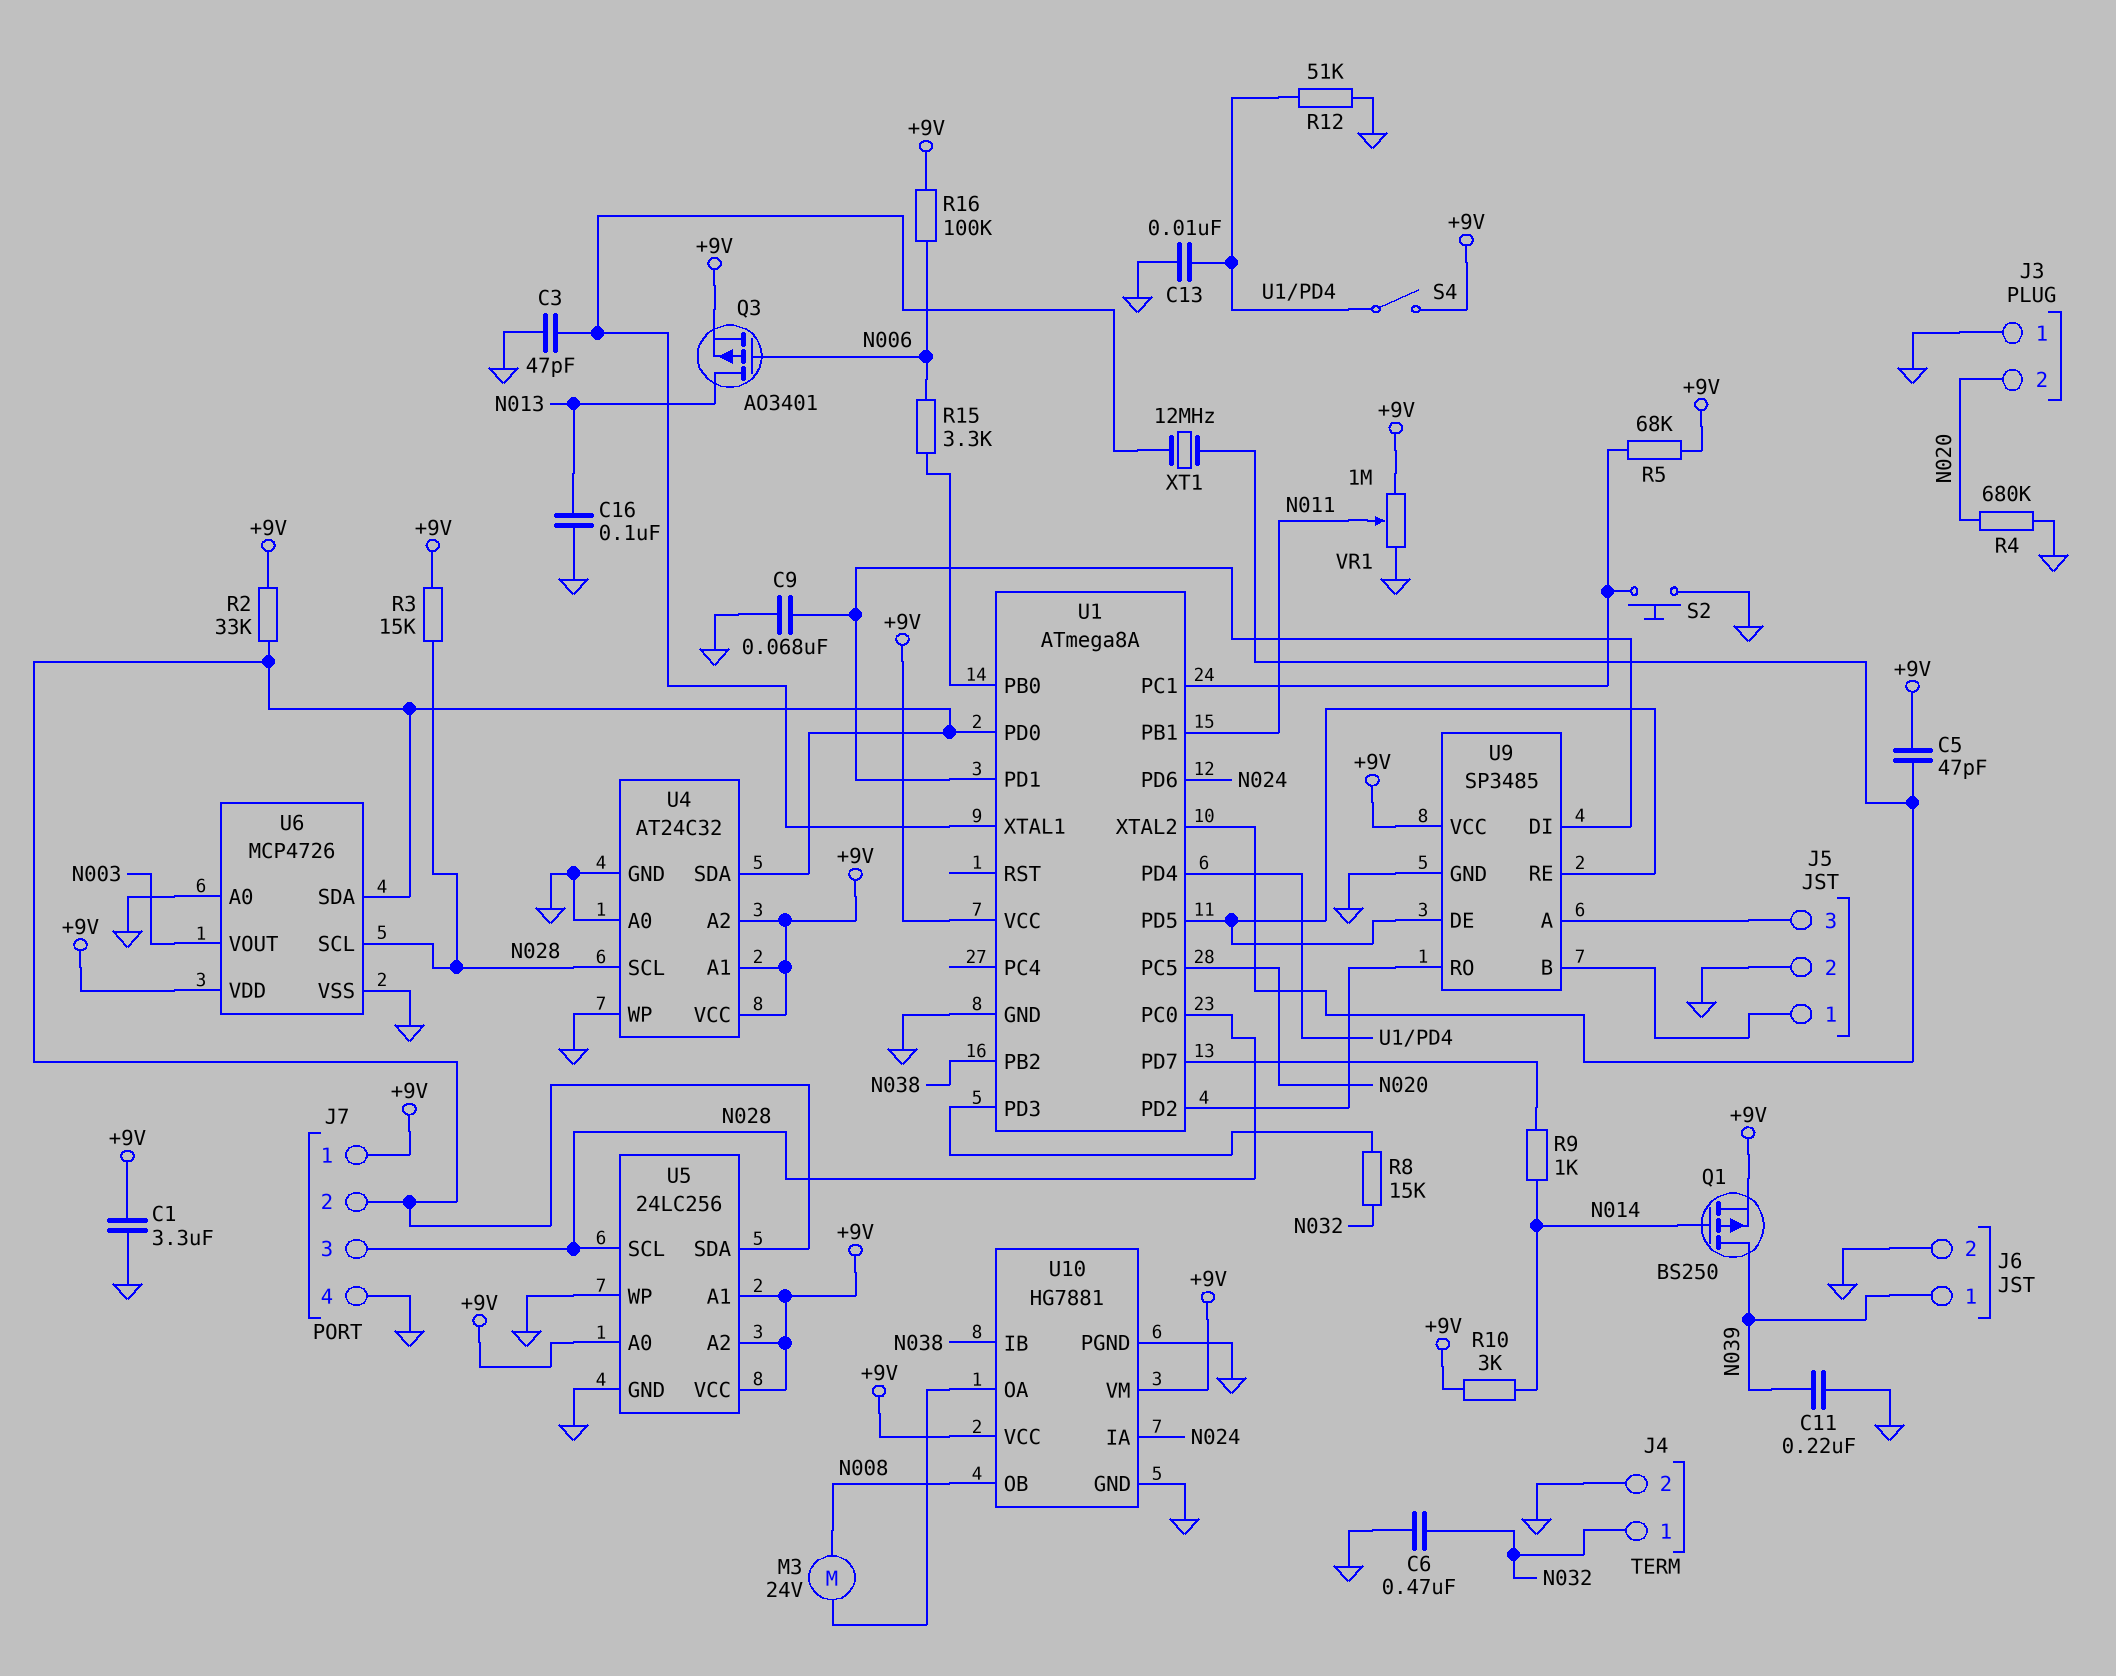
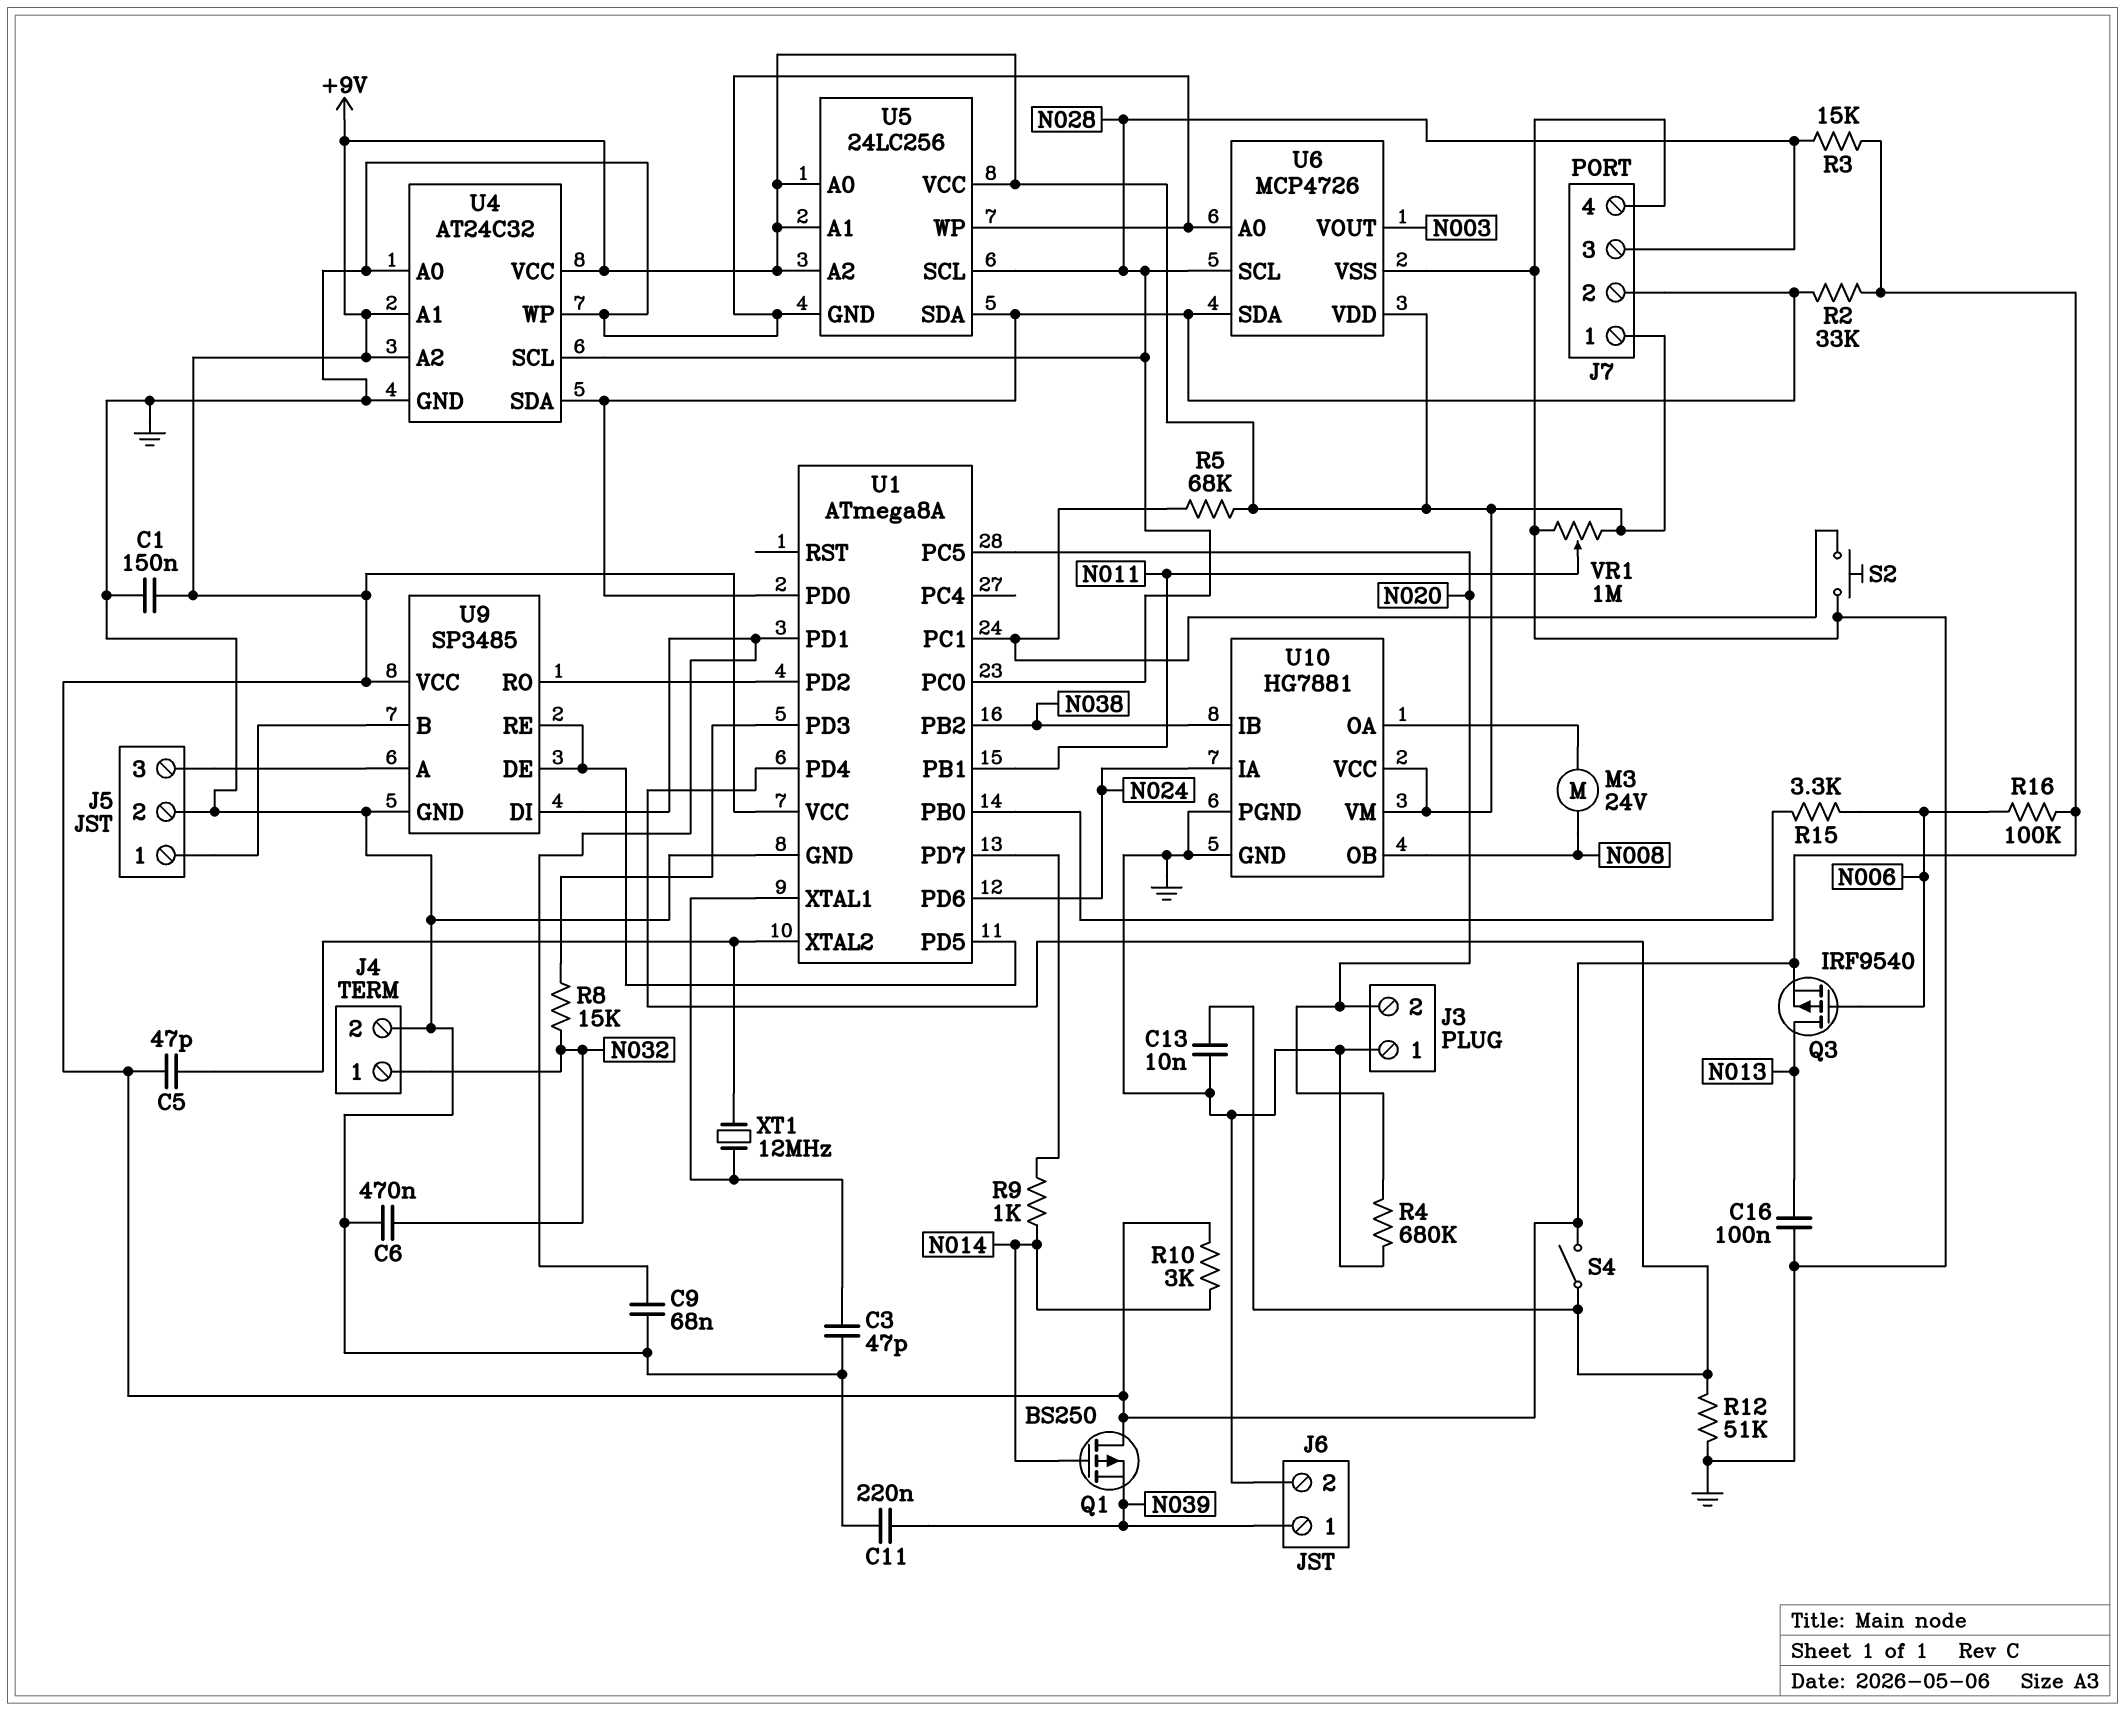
C1: 3.3uF (+9V, GND) -> 150nF (+9V, GND)
Q1: PMOS BS250 (G N014, D N039, S +9V) -> PMOS BS250 (G N014, D +9V, S N039)
Q3: PMOS AO3401 (G N006, D N013, S +9V) -> PMOS IRF9540 (G N006, D N013, S +9V)

